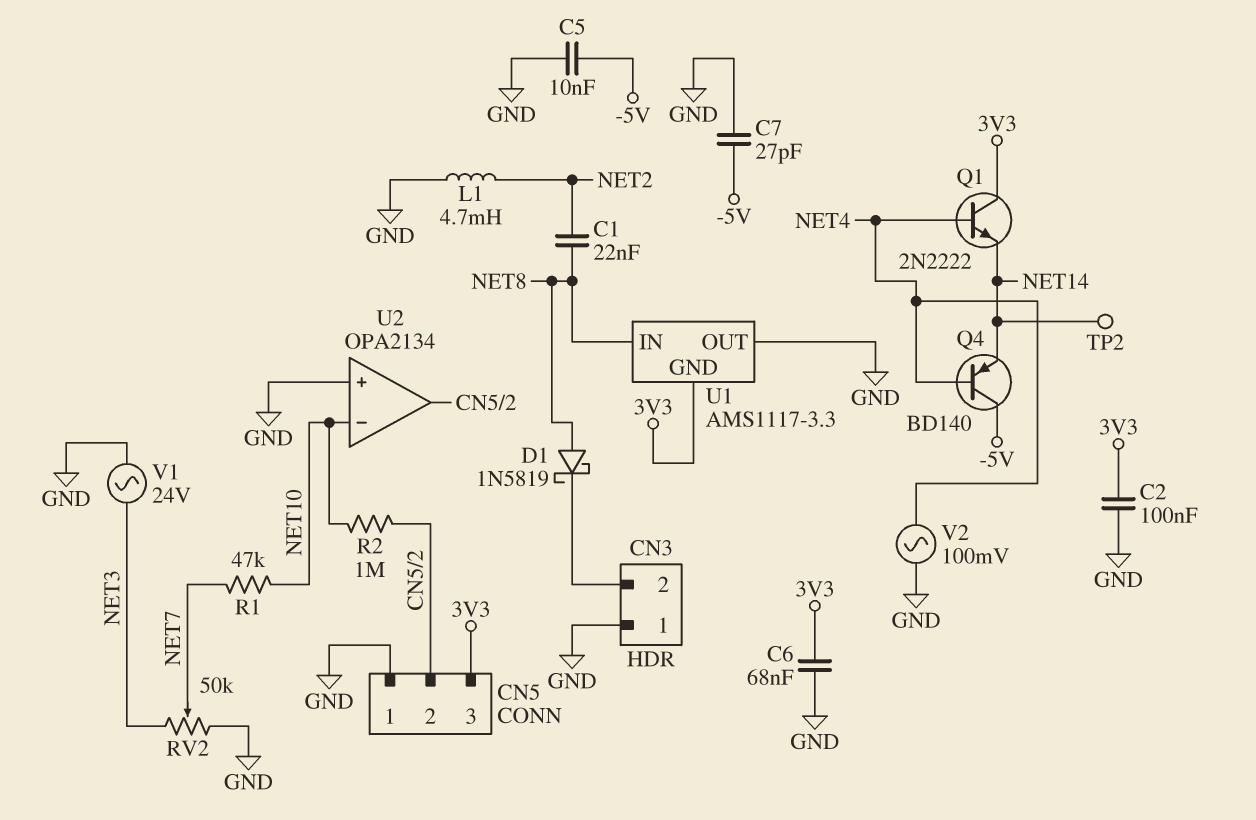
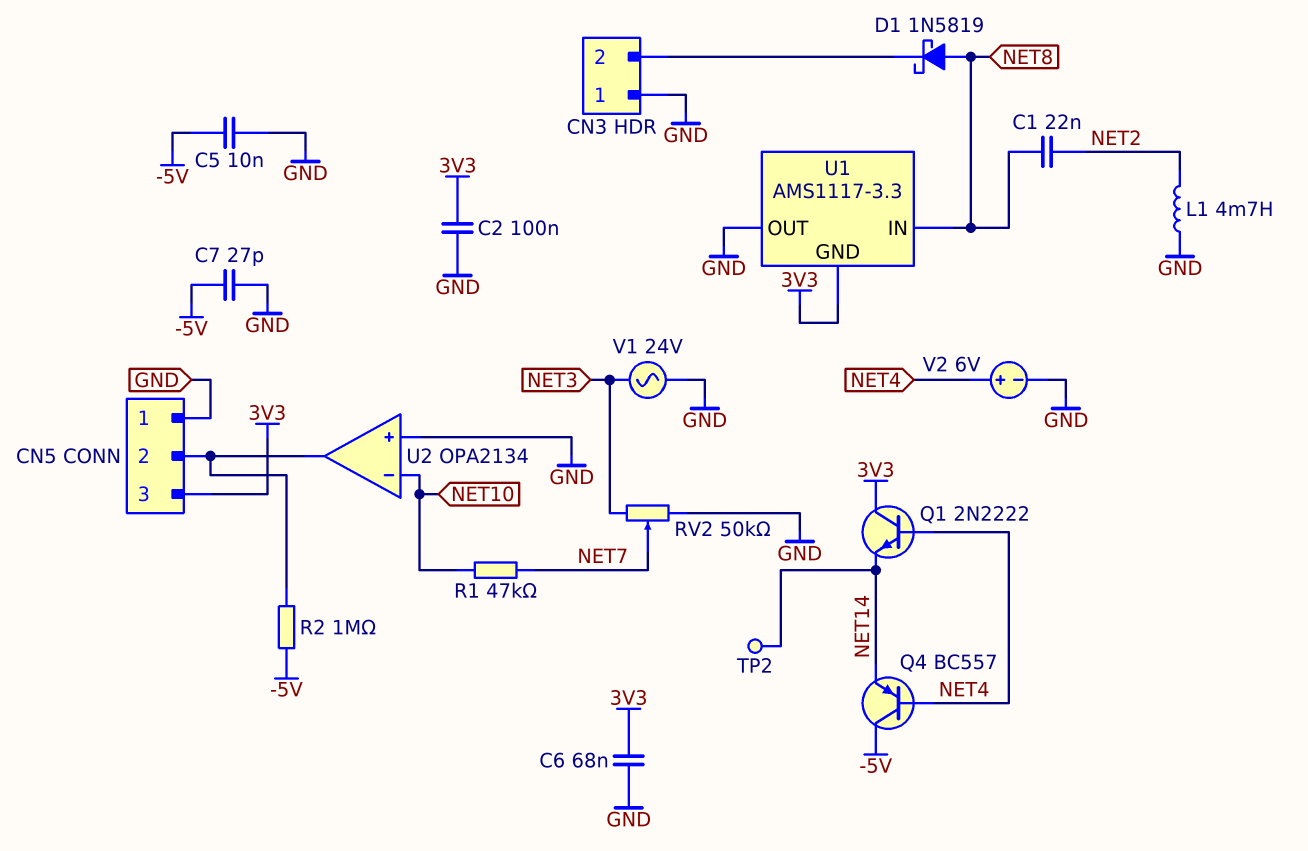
Q4: PNP BD140 (B NET4, C -5V, E NET14) -> PNP BC557 (B NET4, C -5V, E NET14)
R2: 1M (CN5/2, NET10) -> 1M (-5V, CN5/2)
V2: AC 100mV (GND, NET4) -> 6V (plus NET4, minus GND)

